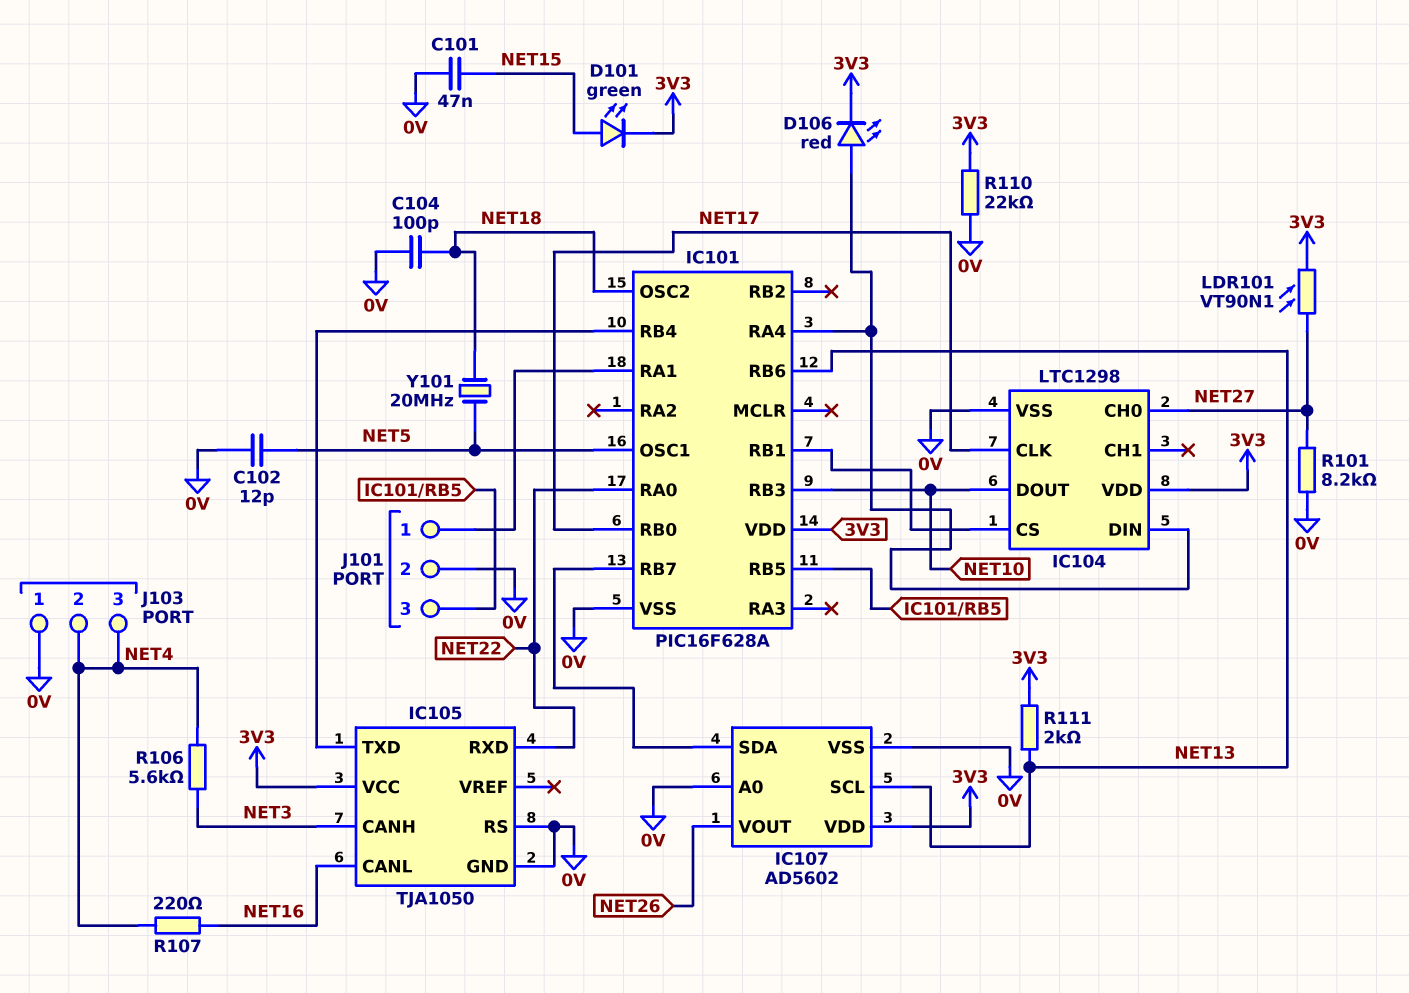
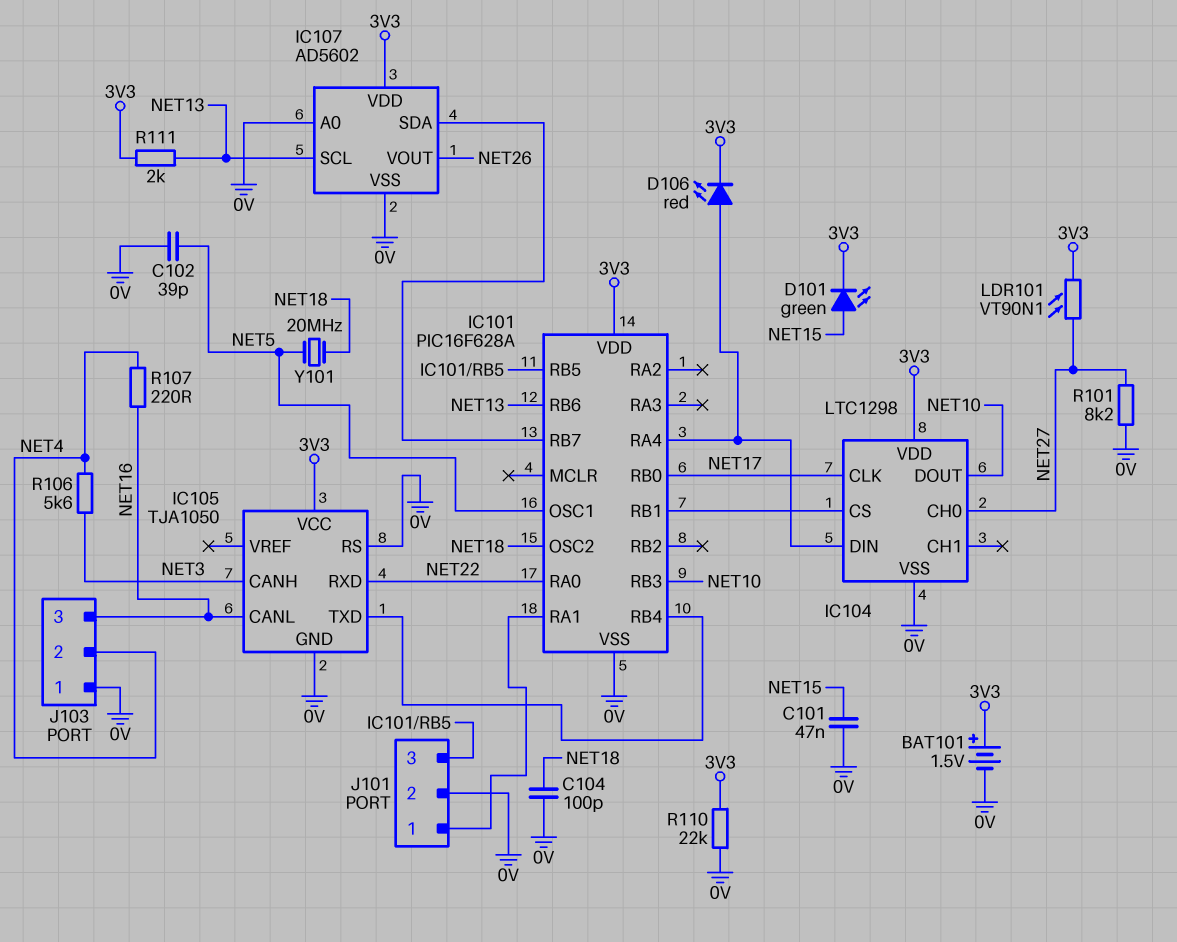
BAT101: none -> 1.5V (plus 3V3, minus 0V)
C102: 12pF (0V, NET5) -> 39pF (0V, NET5)
J103 pin 3: NET4 -> NET16

